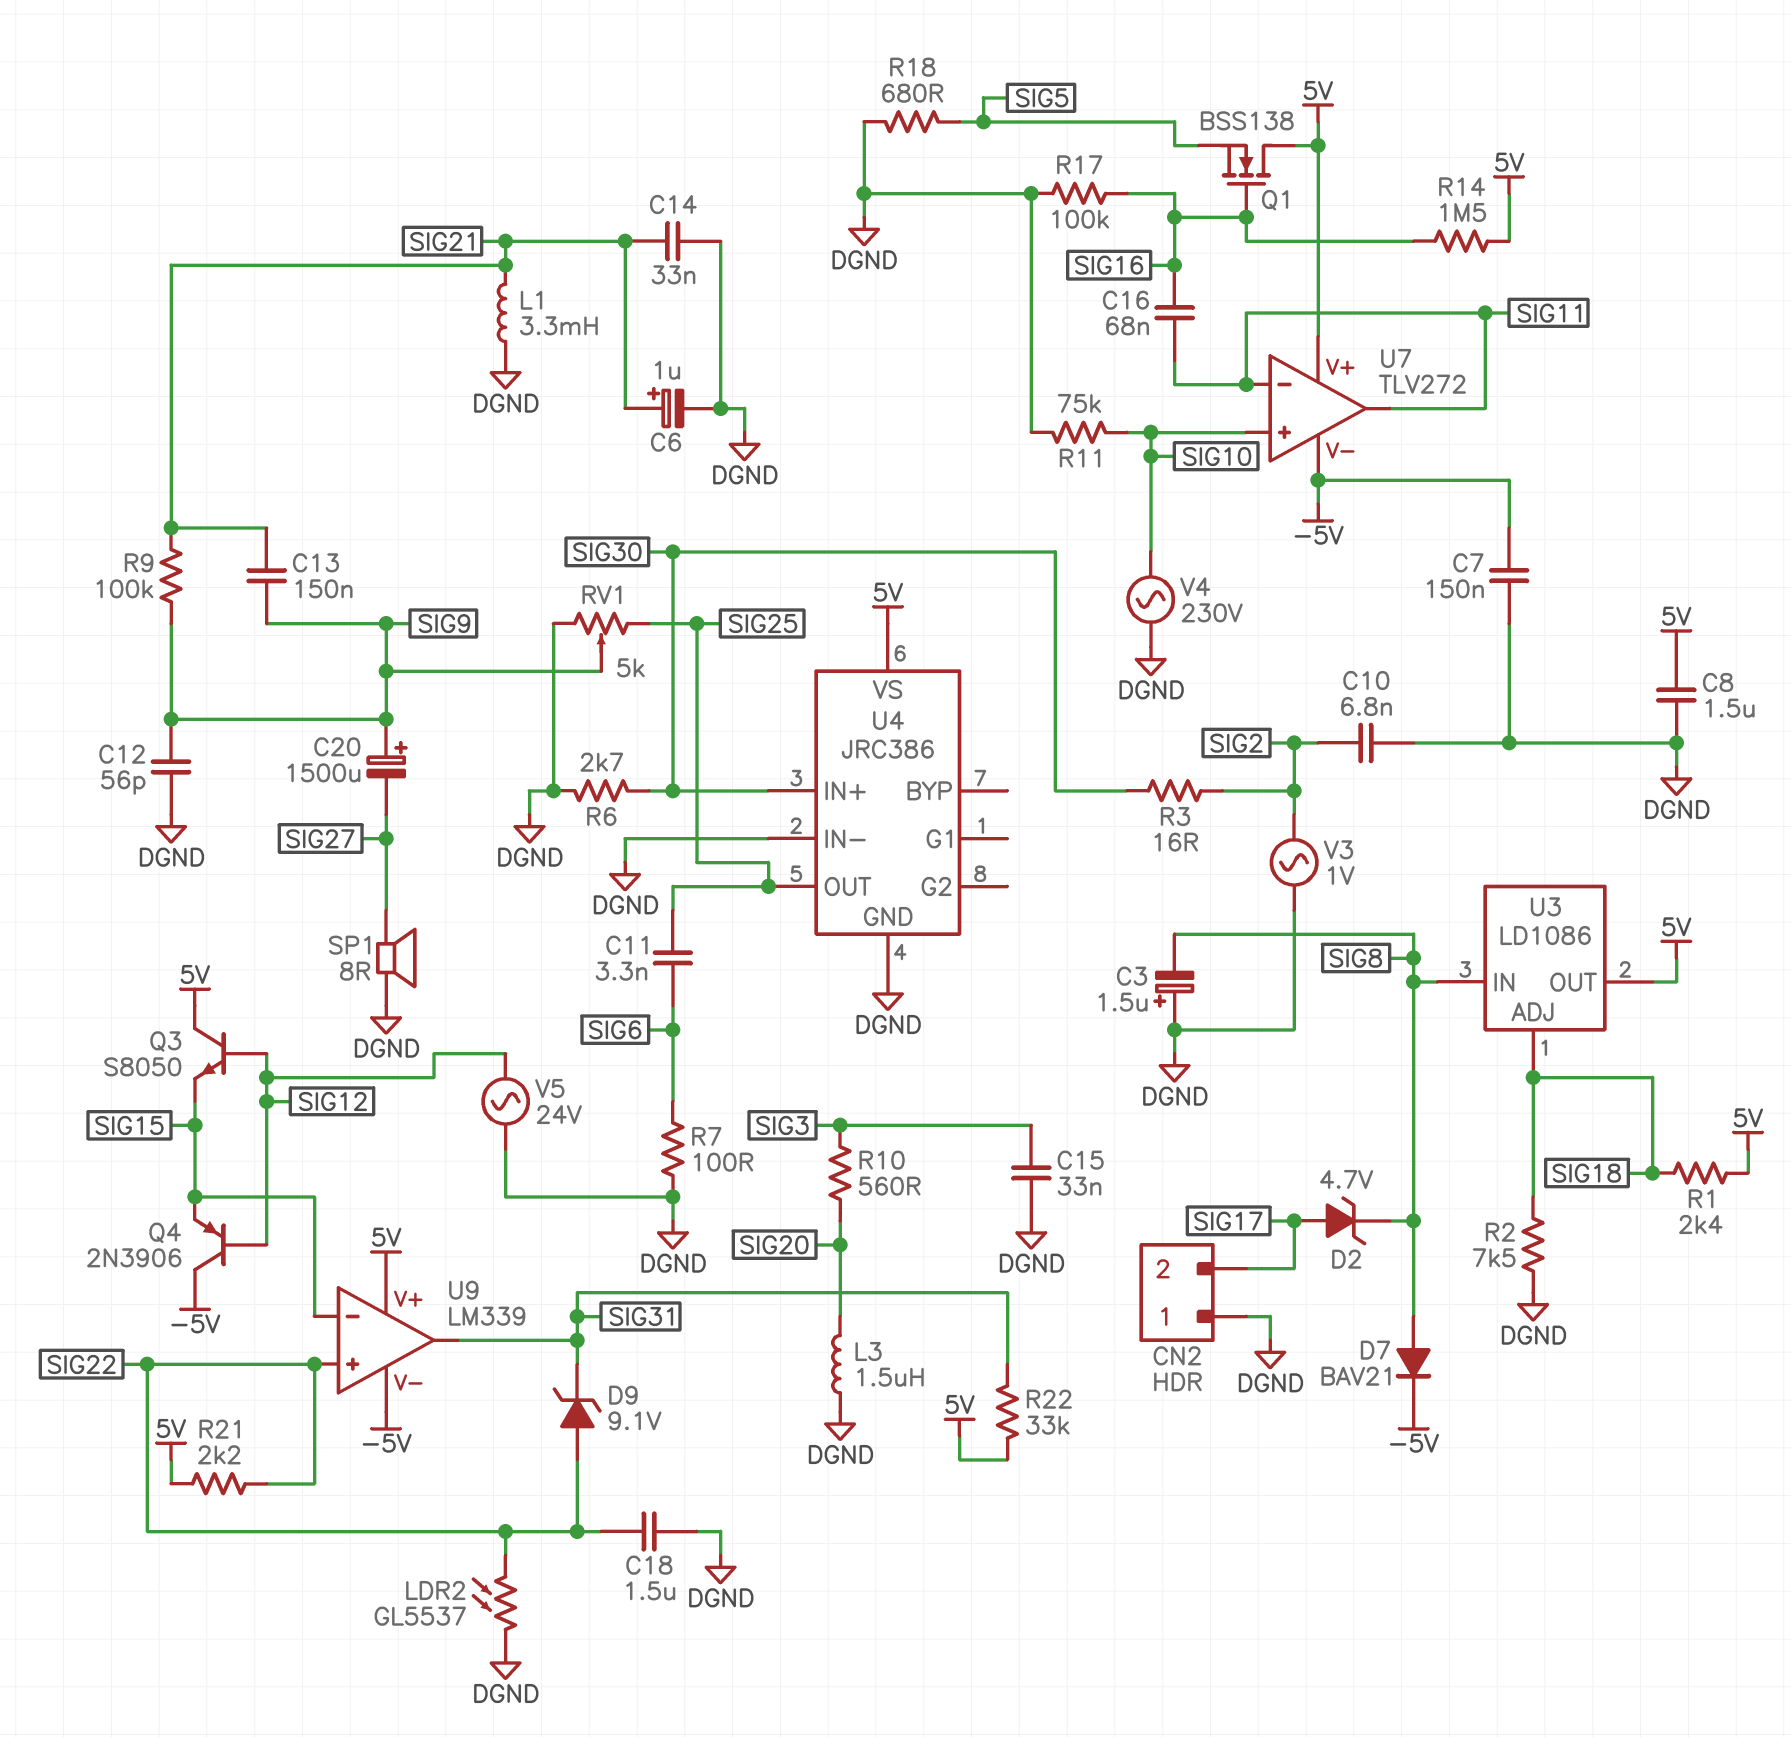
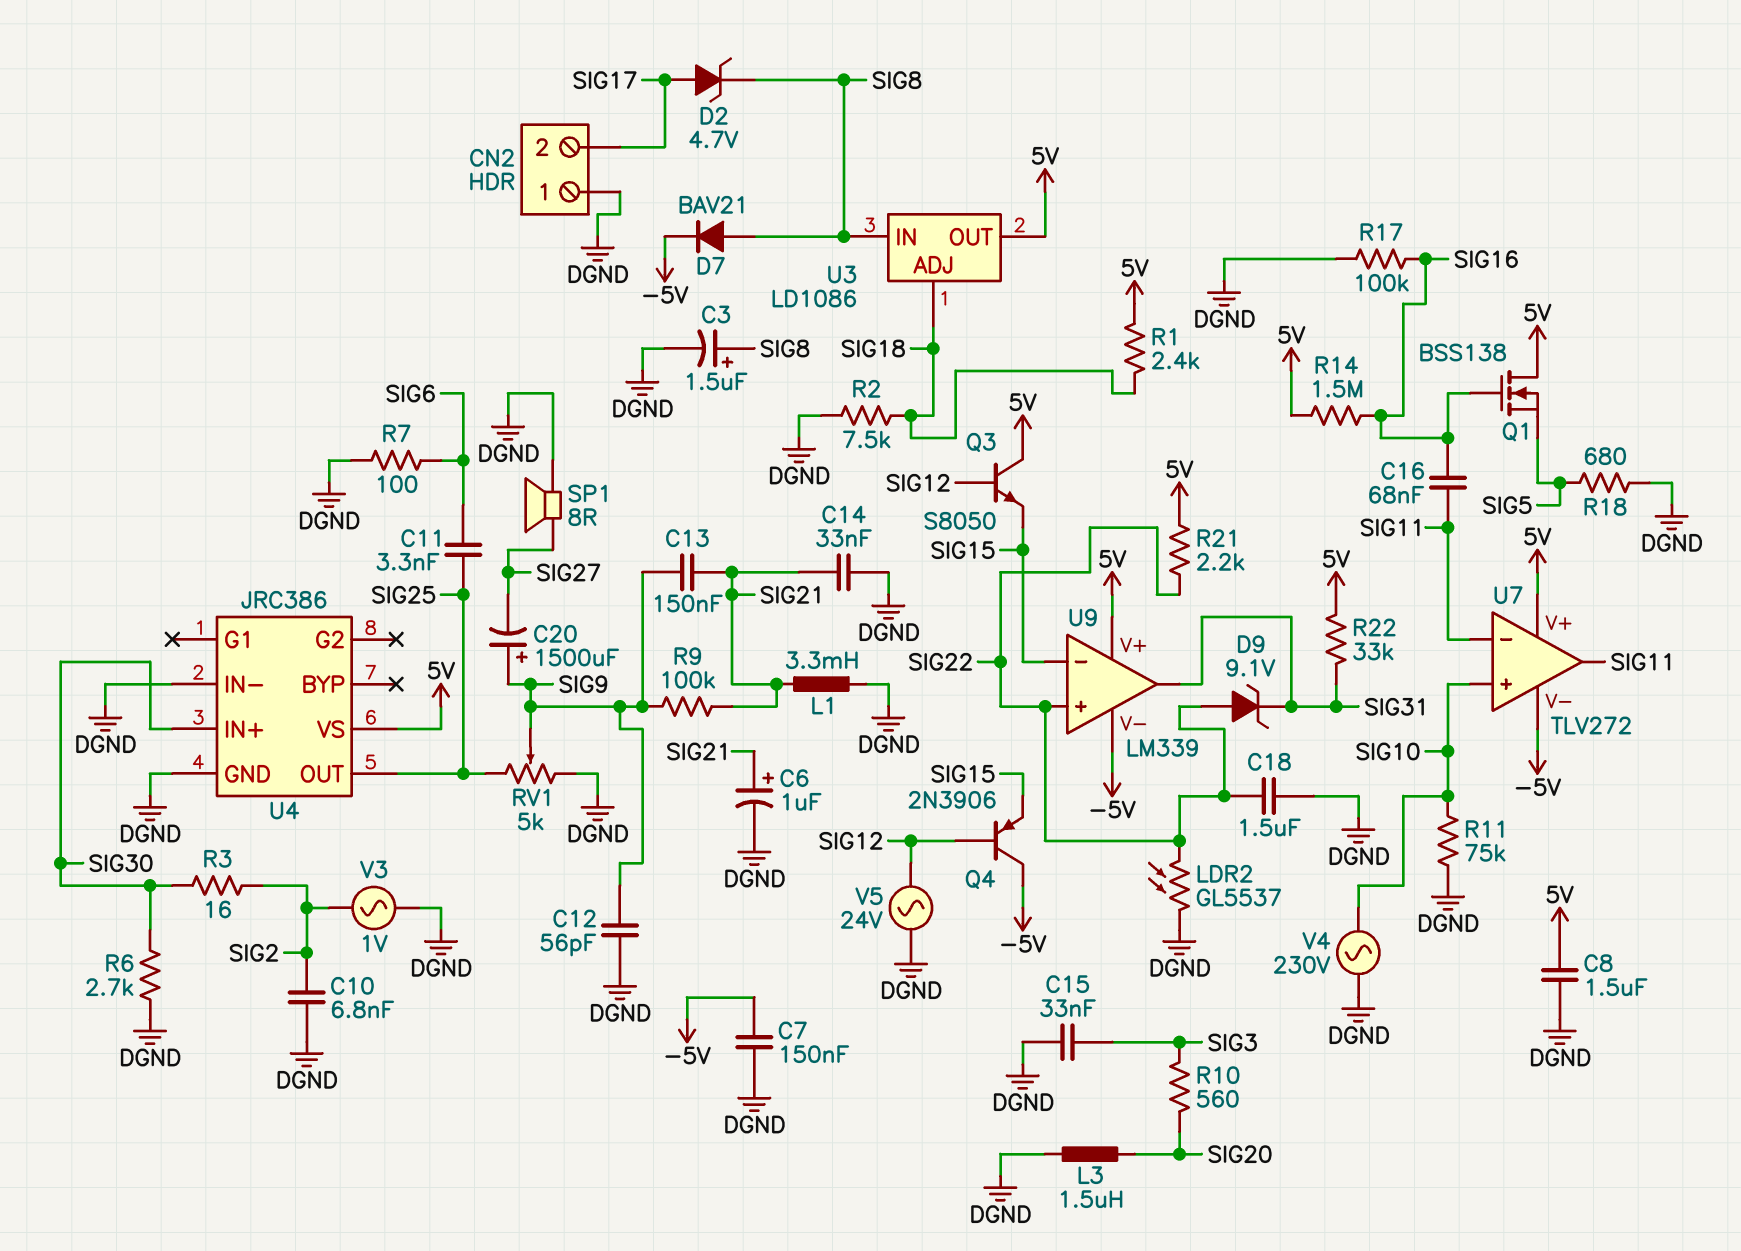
C3: 1.5uF (plus DGND, minus SIG8) -> 1.5uF (plus SIG8, minus DGND)

